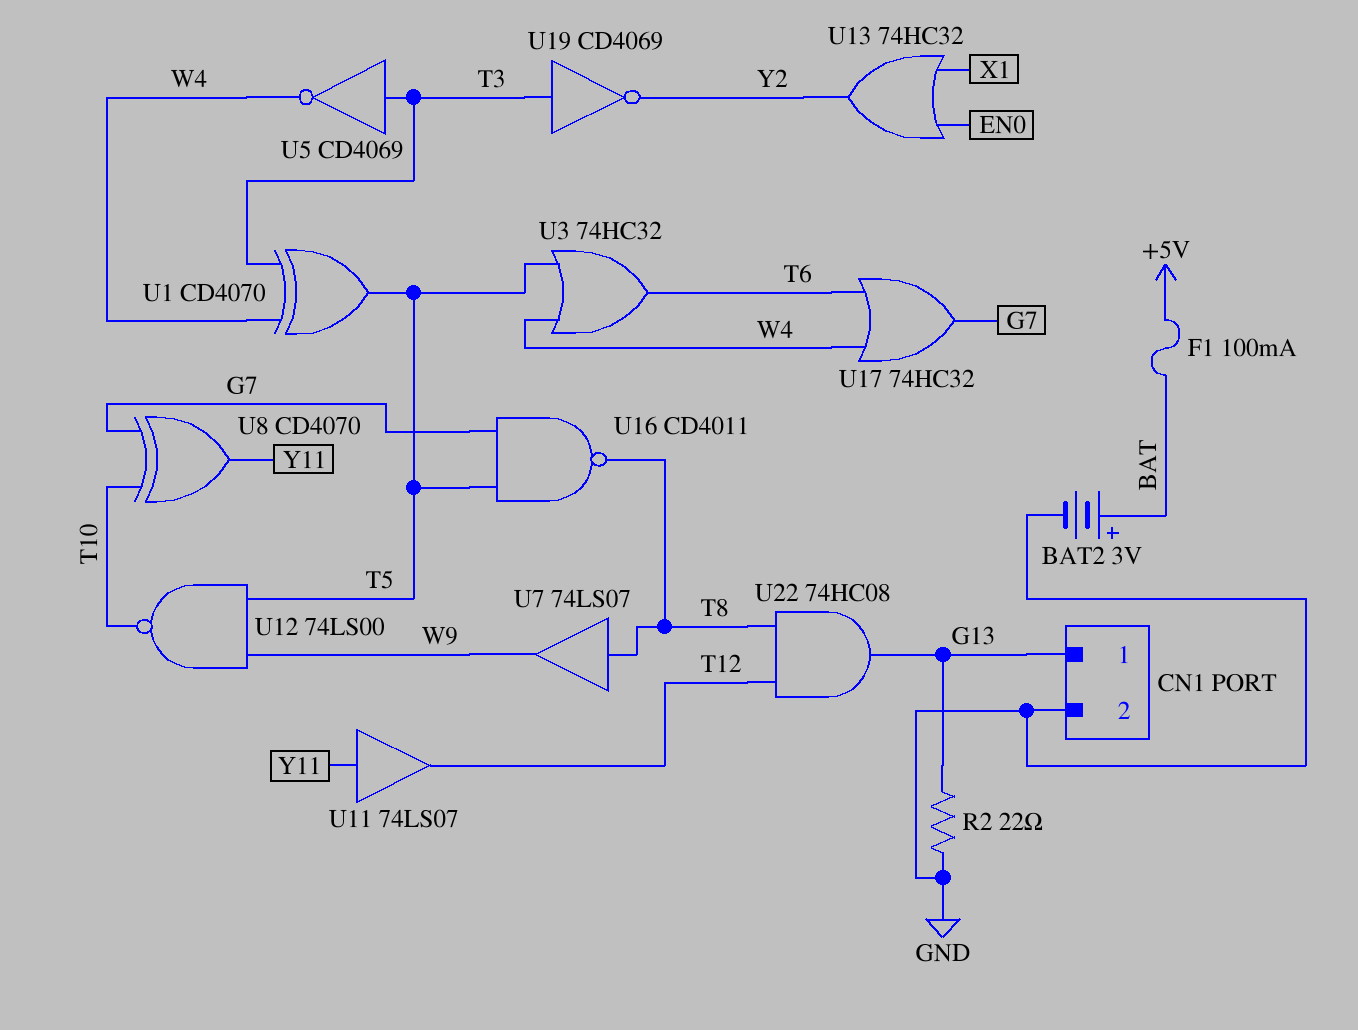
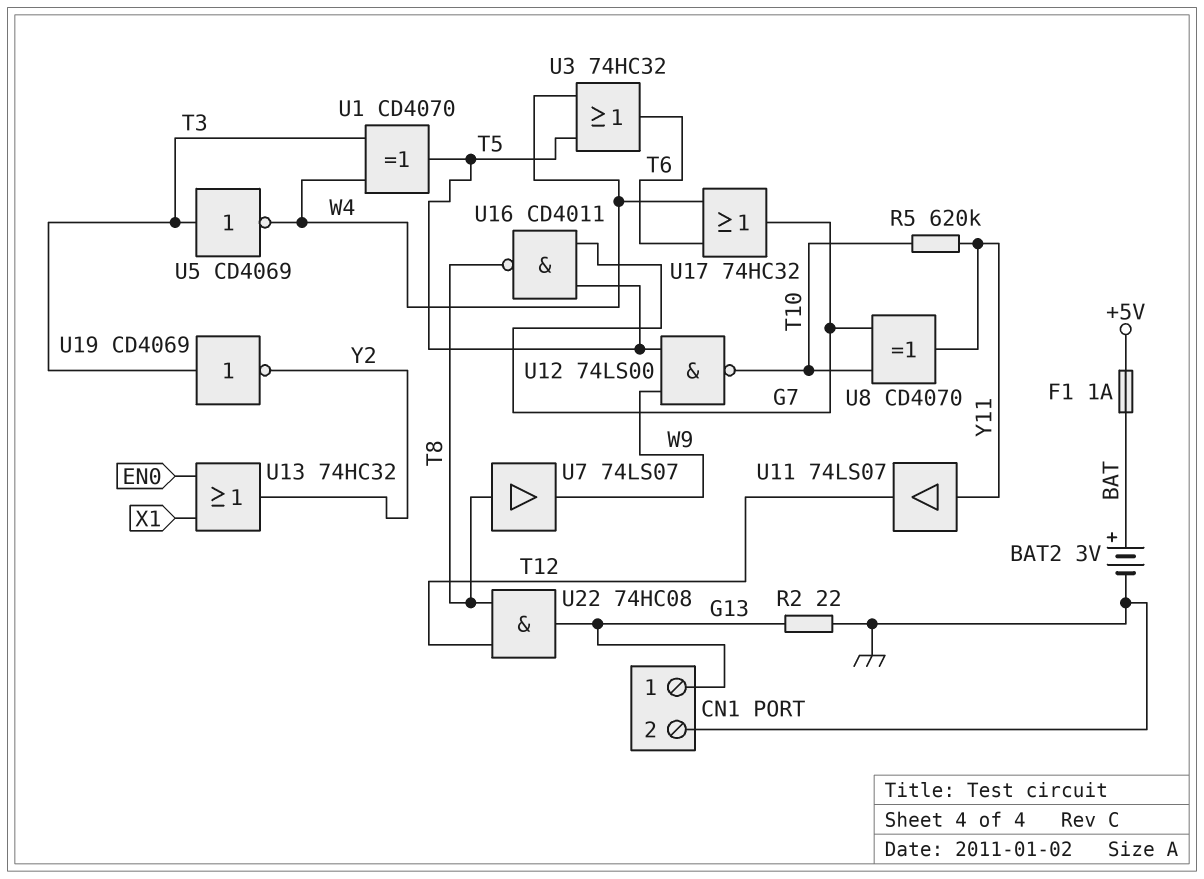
F1: 100mA (+5V, BAT) -> 1A (+5V, BAT)
R5: none -> 620k (T10, Y11)

